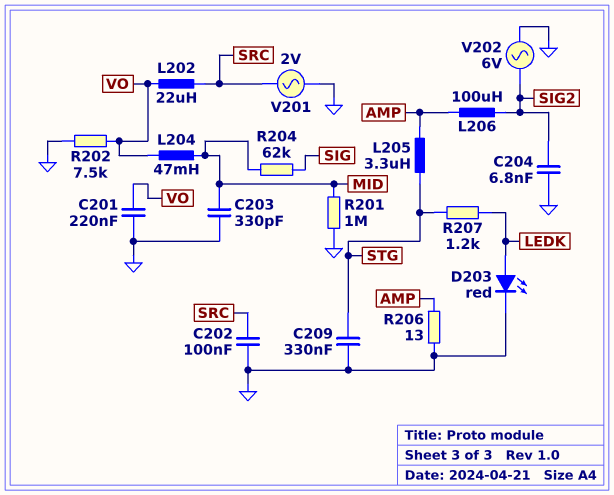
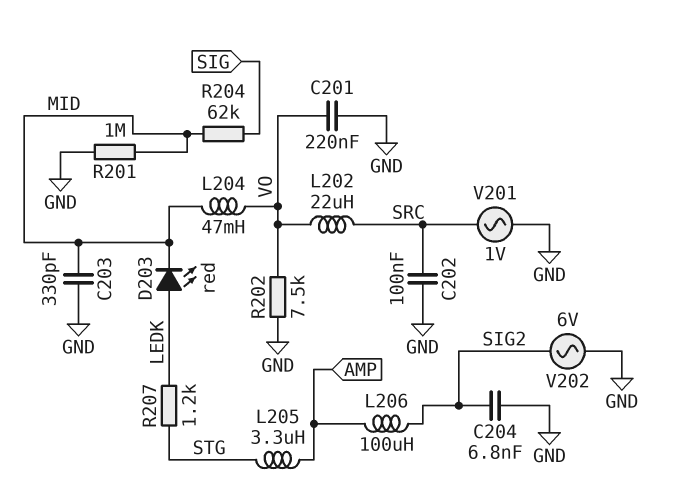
C209: 330nF (GND, STG) -> none
D203: LED red (A LEDK, K GND) -> LED red (A LEDK, K MID)
R206: 13 (AMP, GND) -> none
V201: AC 2V (GND, SRC) -> AC 1V (GND, SRC)

